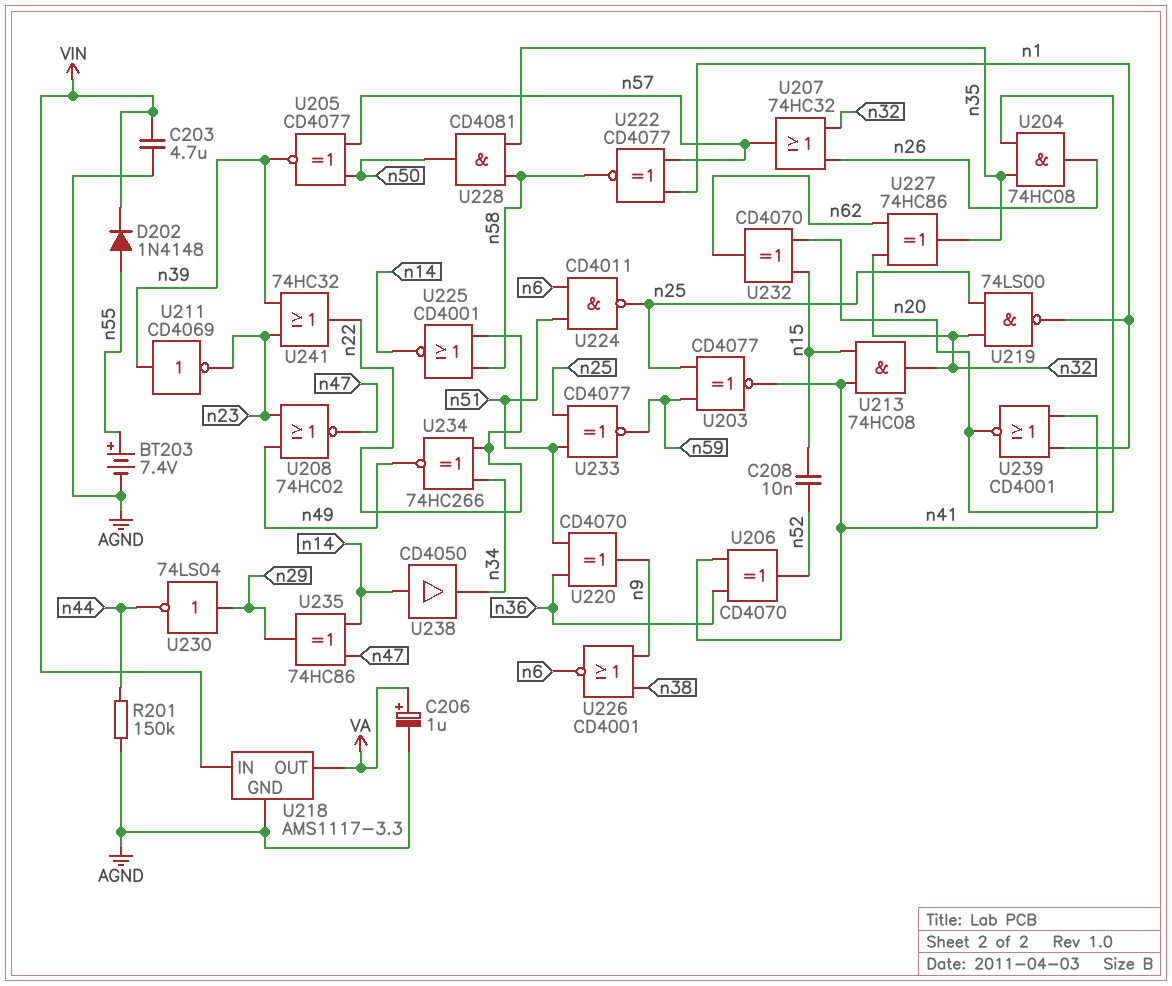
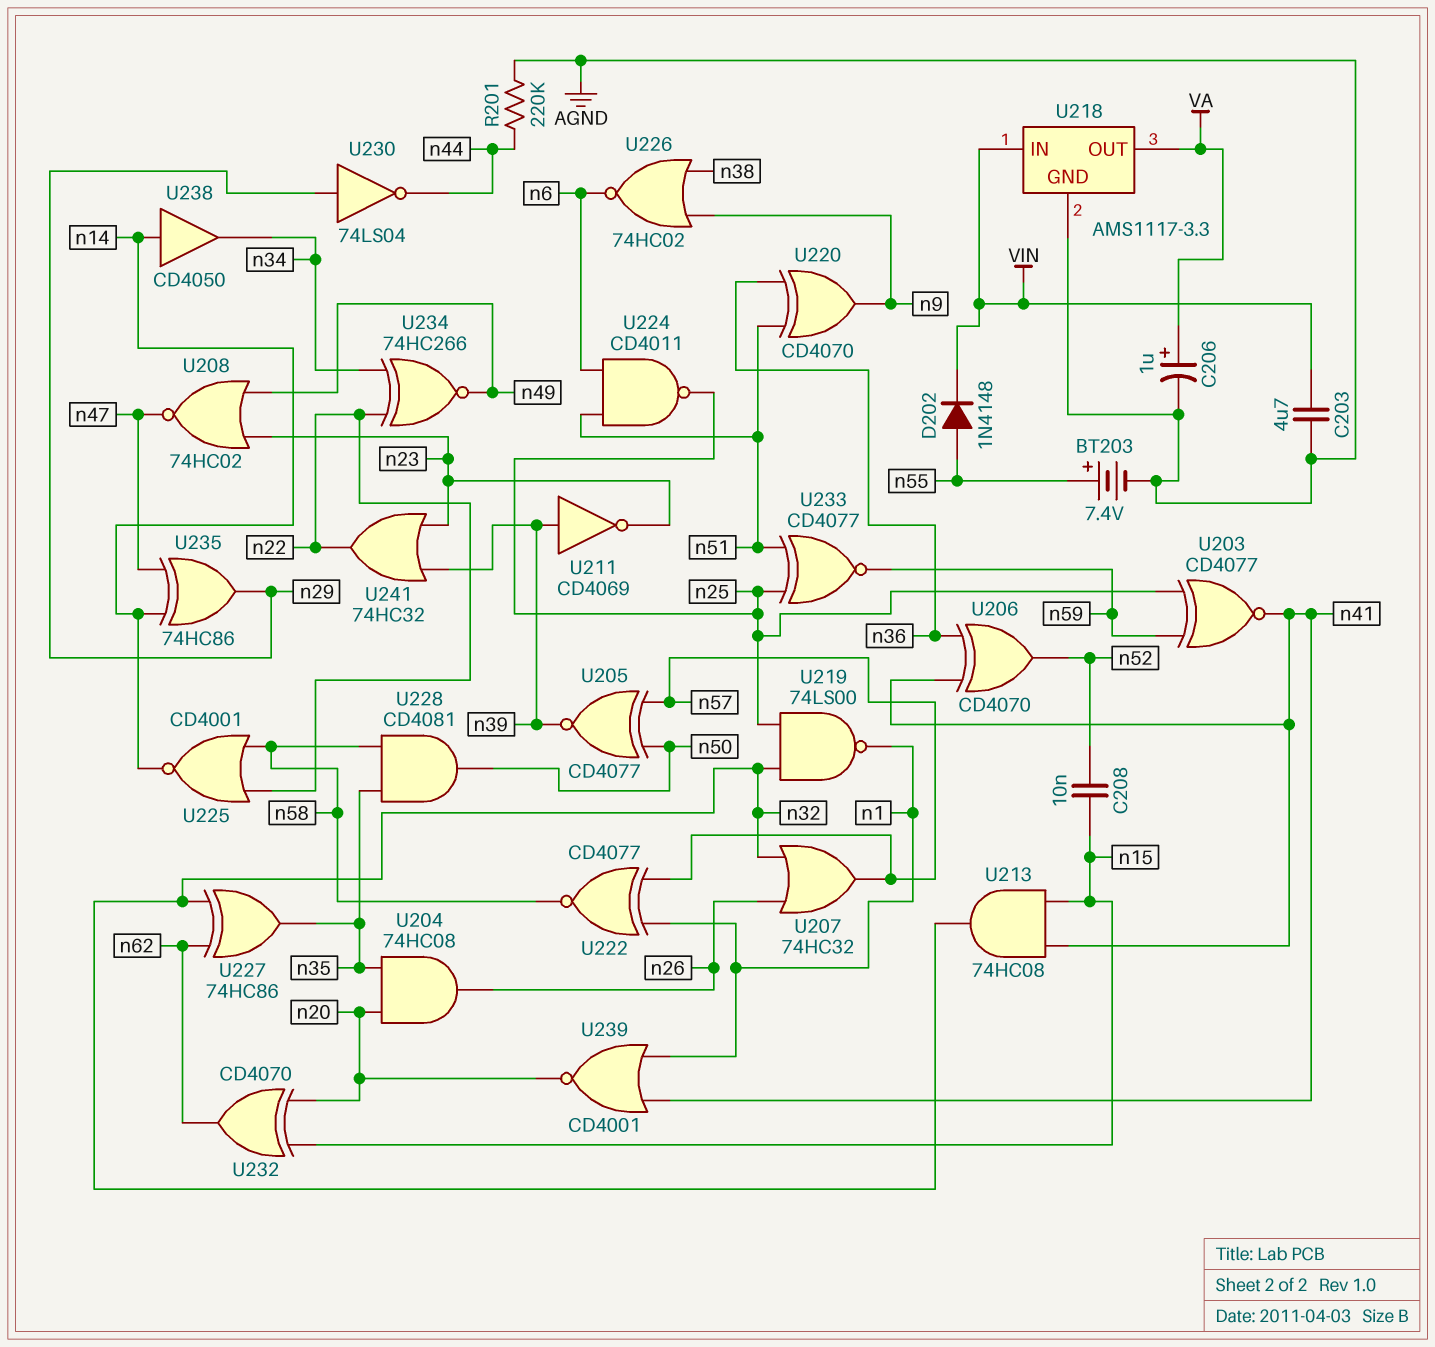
R201: 150k (AGND, n44) -> 220k (AGND, n44)
U226: NOR CD4001 (in n9, in n38, out n6) -> NOR 74HC02 (in n9, in n38, out n6)

